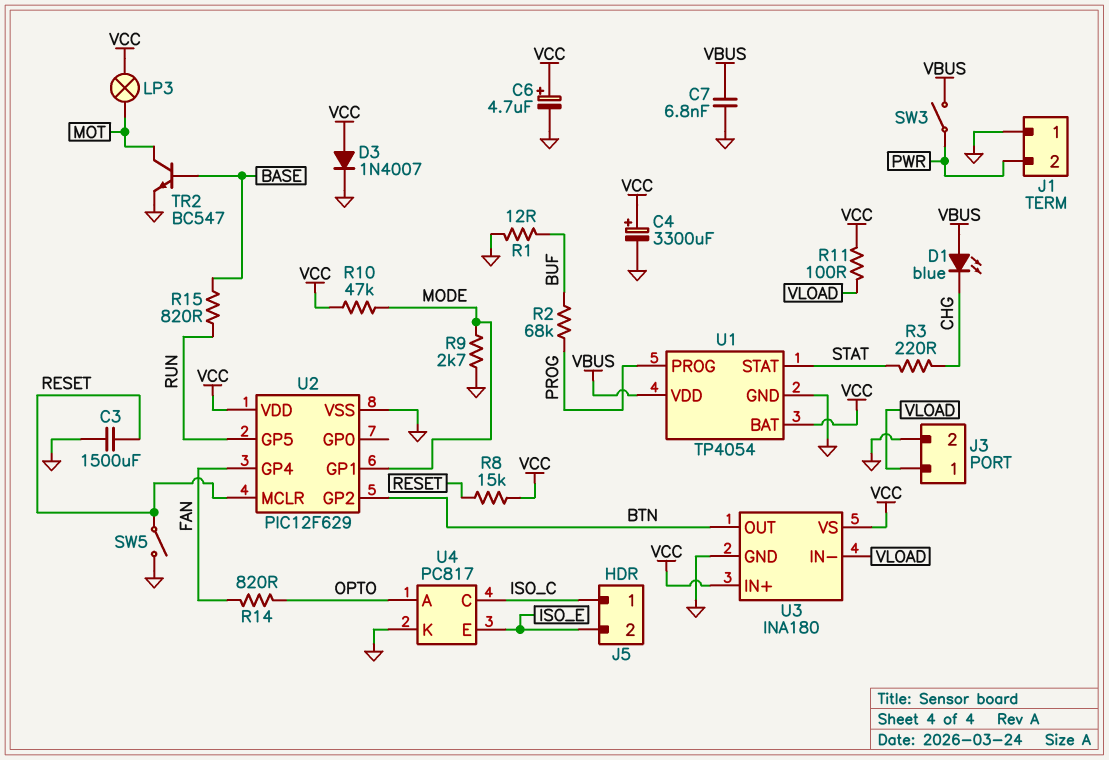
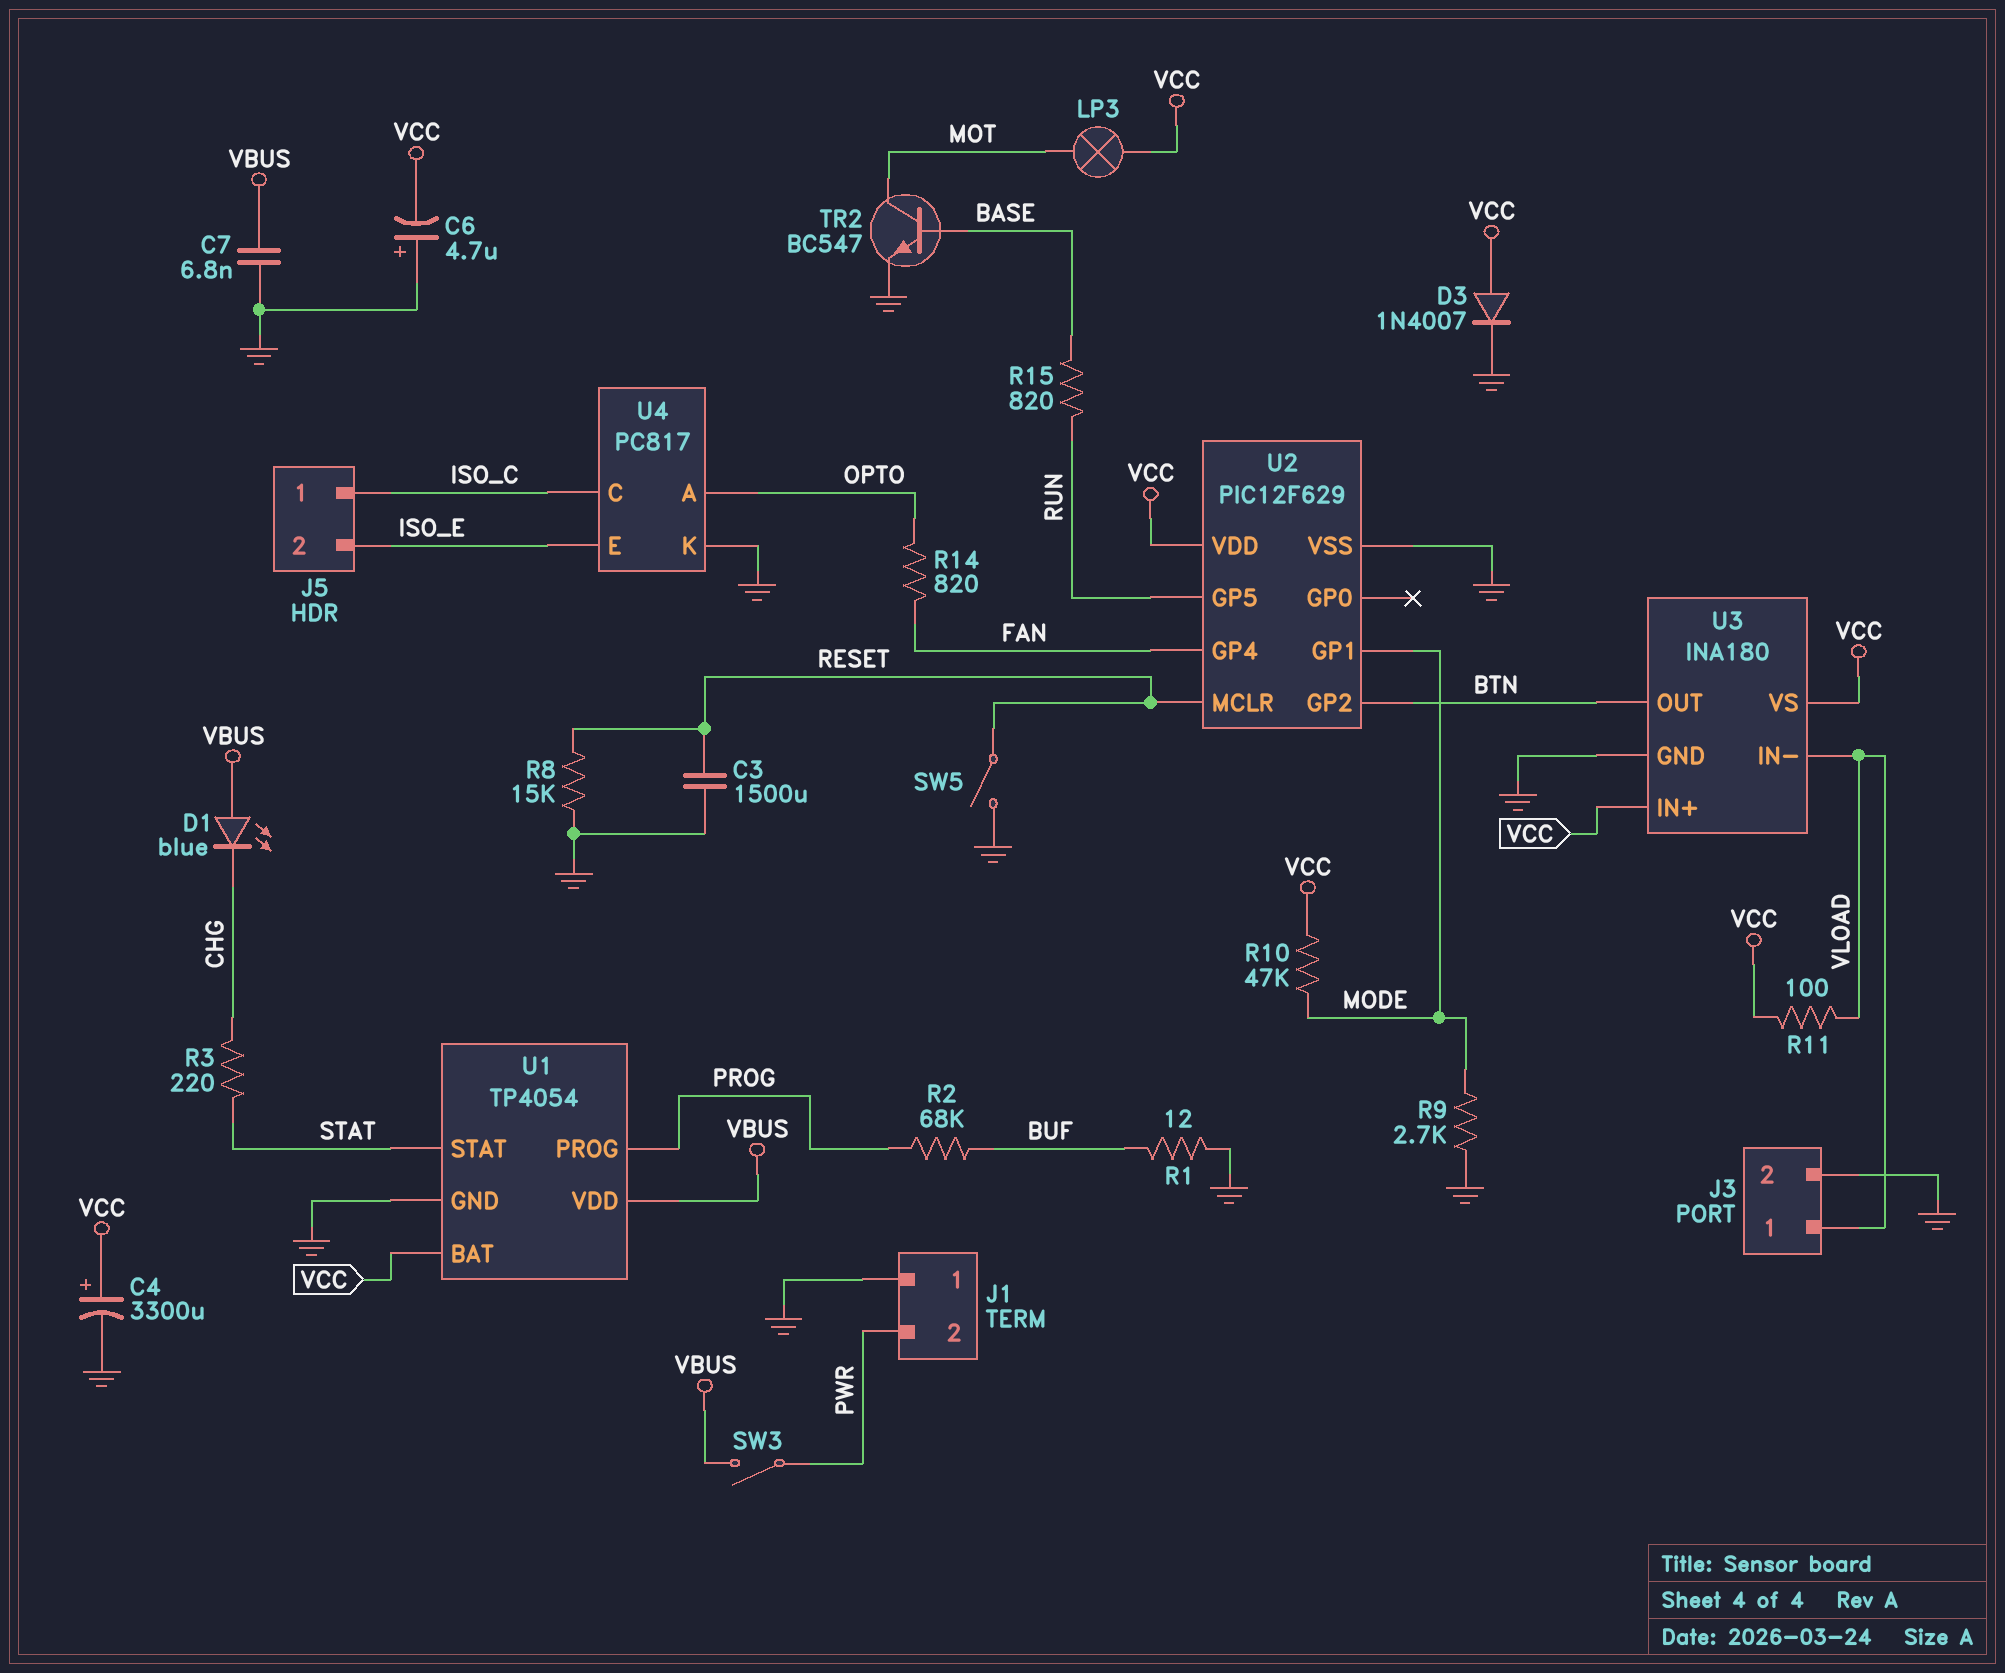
C6: 4.7uF (plus VCC, minus GND) -> 4.7uF (plus GND, minus VCC)
R8: 15k (RESET, VCC) -> 15k (GND, RESET)

